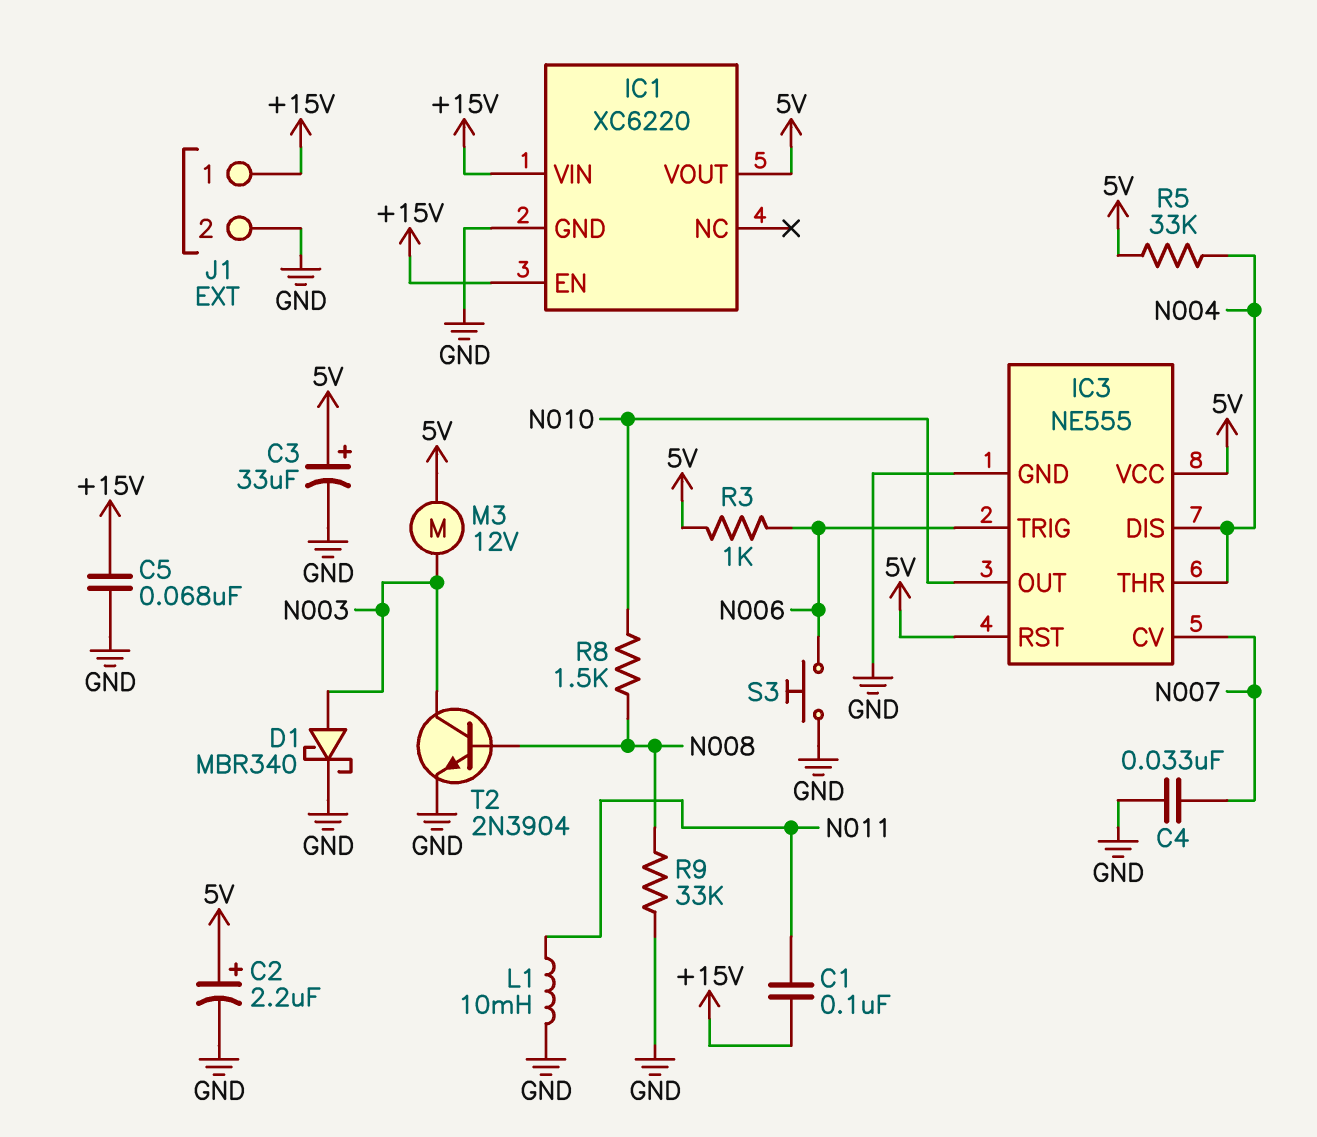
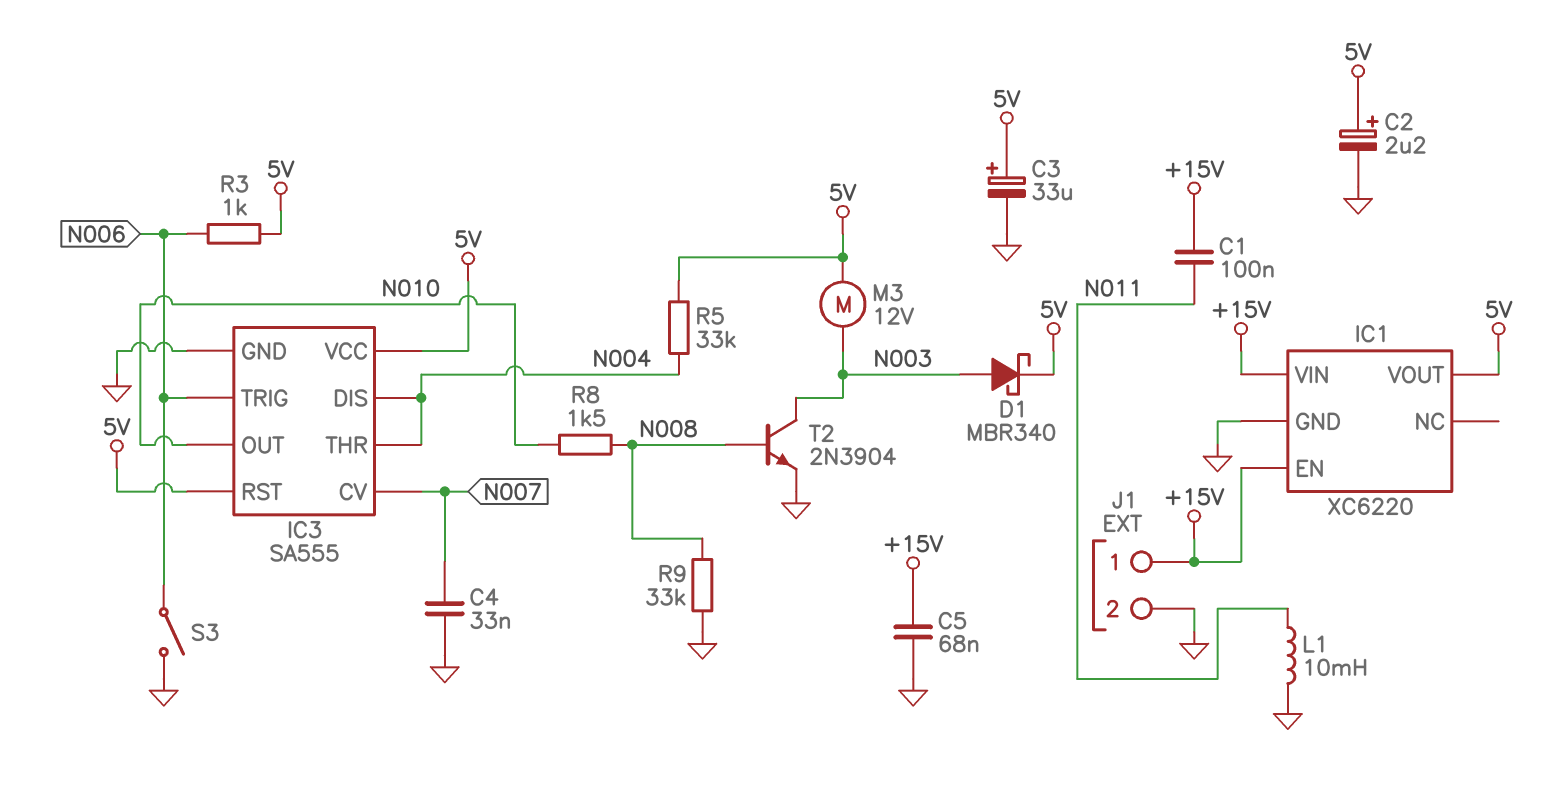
D1: schottky MBR340 (A N003, K GND) -> schottky MBR340 (A N003, K 5V)
IC3: NE555 -> SA555
S3: button (GND, N006) -> switch (GND, N006)

